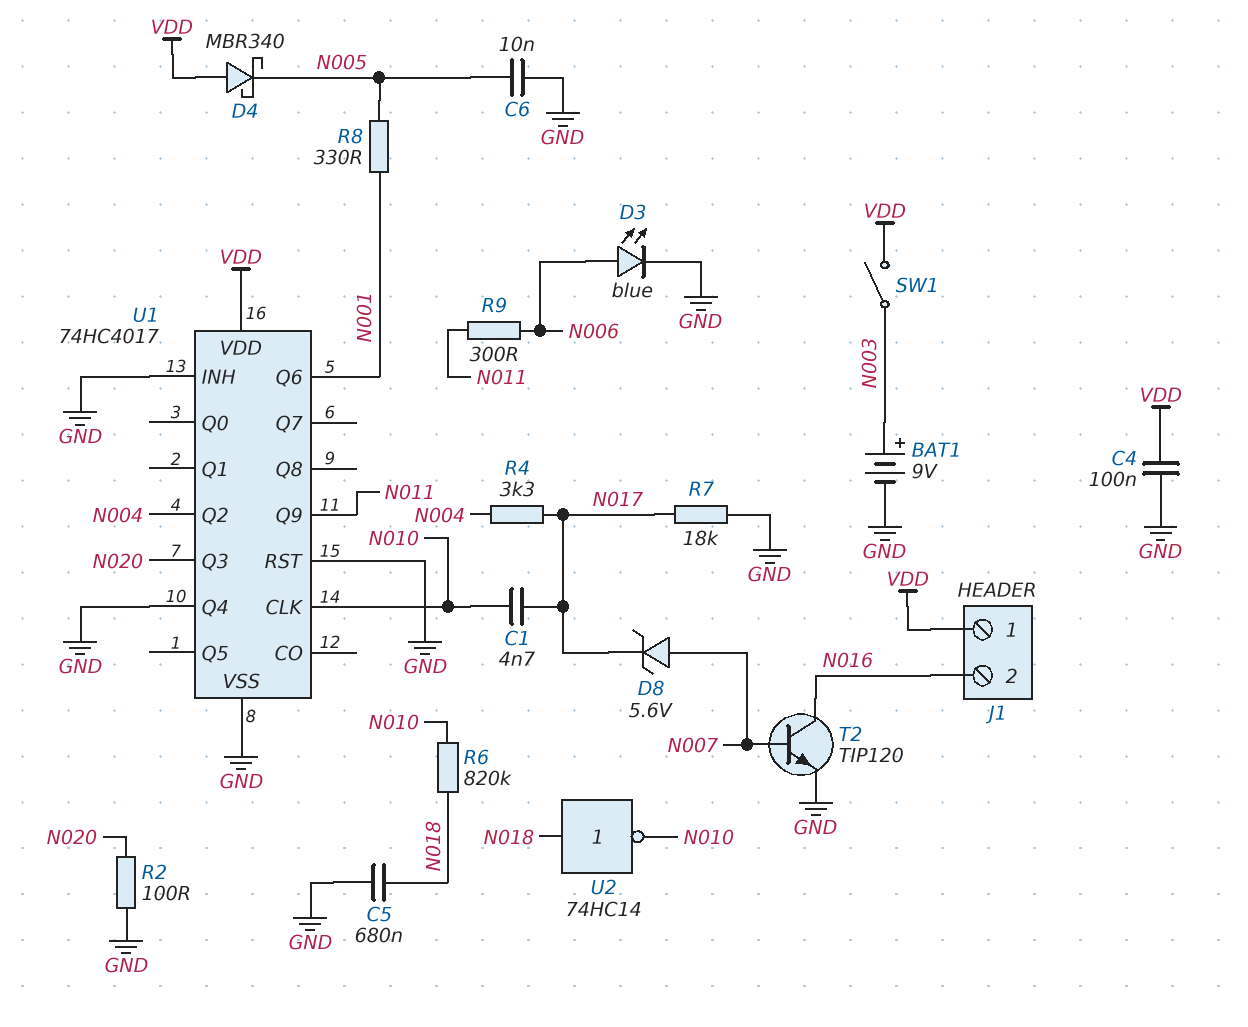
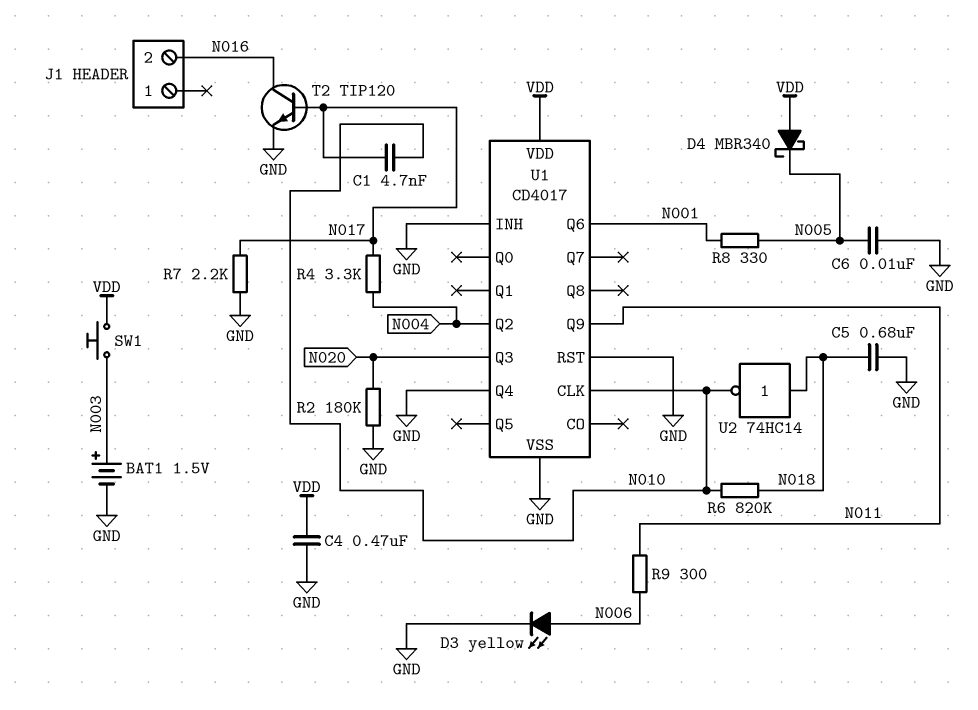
BAT1: 9V (plus N003, minus GND) -> 1.5V (plus N003, minus GND)
C4: 100nF (GND, VDD) -> 470nF (GND, VDD)
D3: LED blue (A N006, K GND) -> LED yellow (A N006, K GND)
D8: zener 5.6V (A N007, K N017) -> none
J1 pin 1: VDD -> none
R2: 100 (GND, N020) -> 180k (GND, N020)
R7: 18k (GND, N017) -> 2.2k (GND, N017)
SW1: switch (N003, VDD) -> button (N003, VDD)
T2: NPN TIP120 (B N007, C N016, E GND) -> NPN TIP120 (B N017, C N016, E GND)
U1: 74HC4017 -> CD4017

